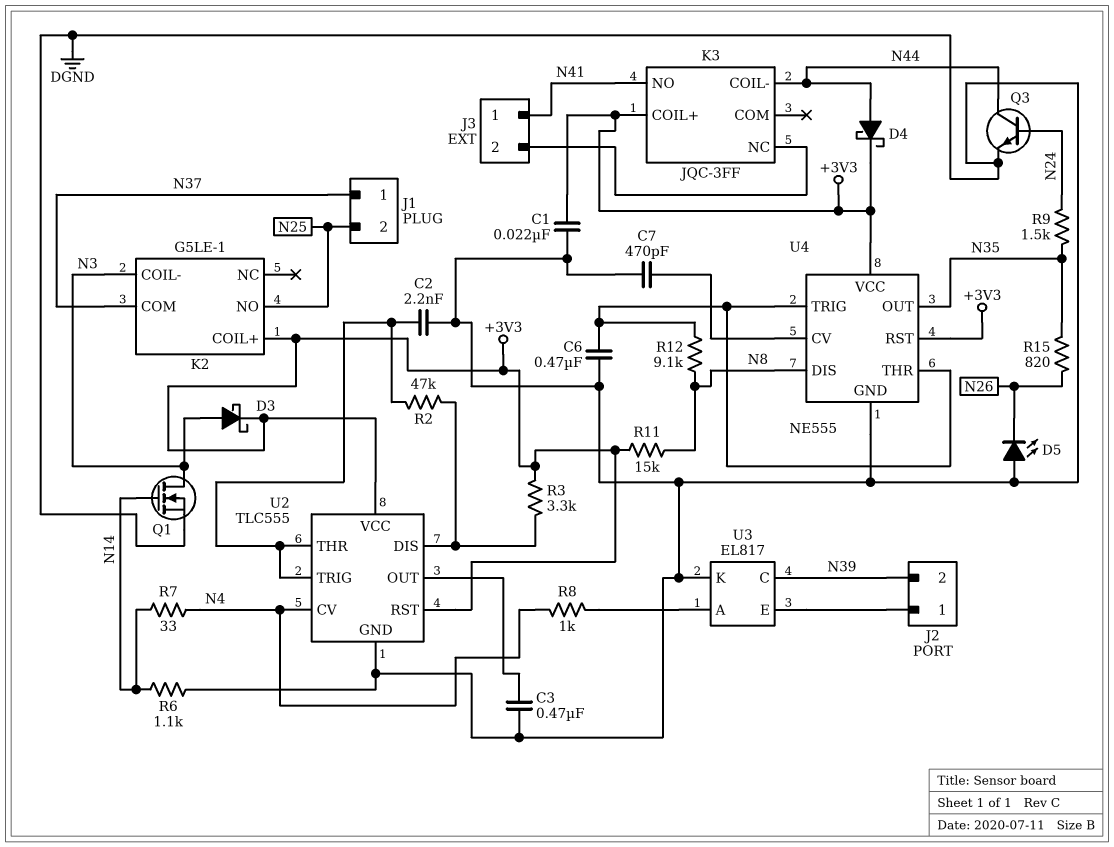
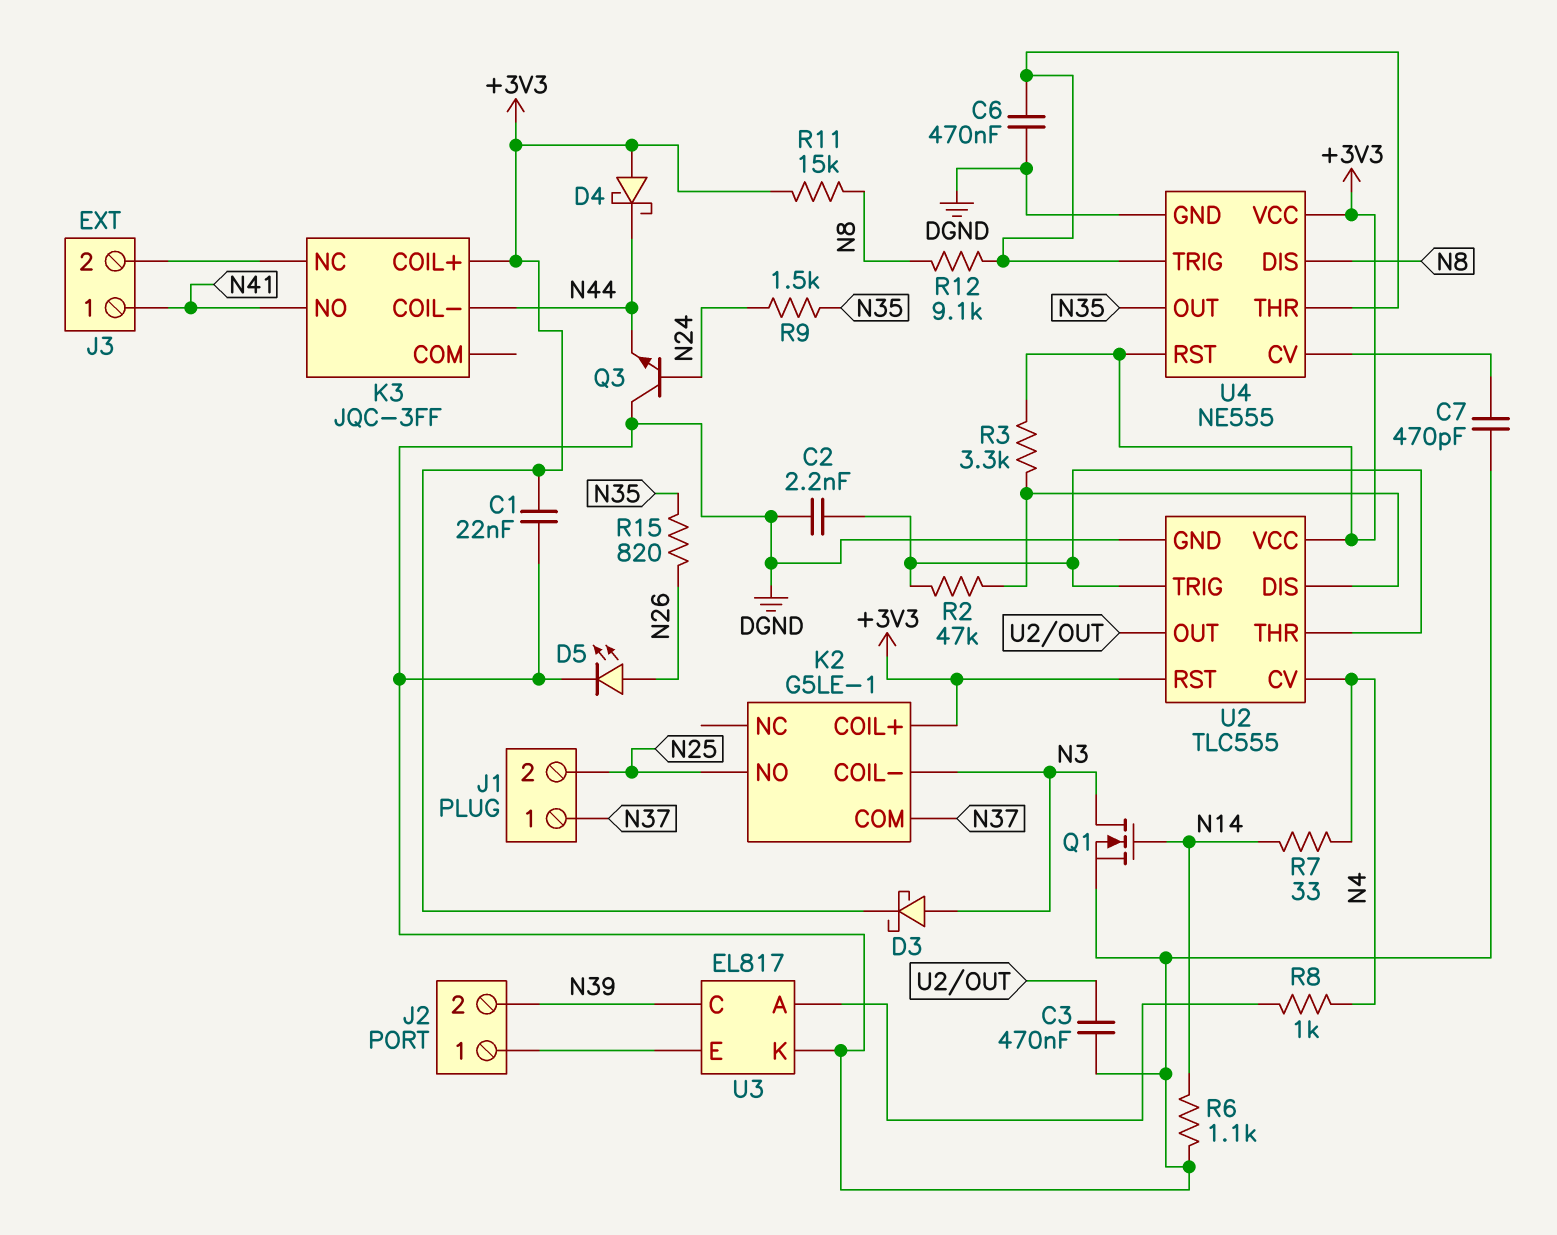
D4: schottky (A N44, K +3V3) -> schottky (A +3V3, K N44)
D5: LED (A DGND, K N26) -> LED (A N26, K DGND)
Q3: NPN (B N24, C N44, E DGND) -> NPN (B N24, C DGND, E N44)

